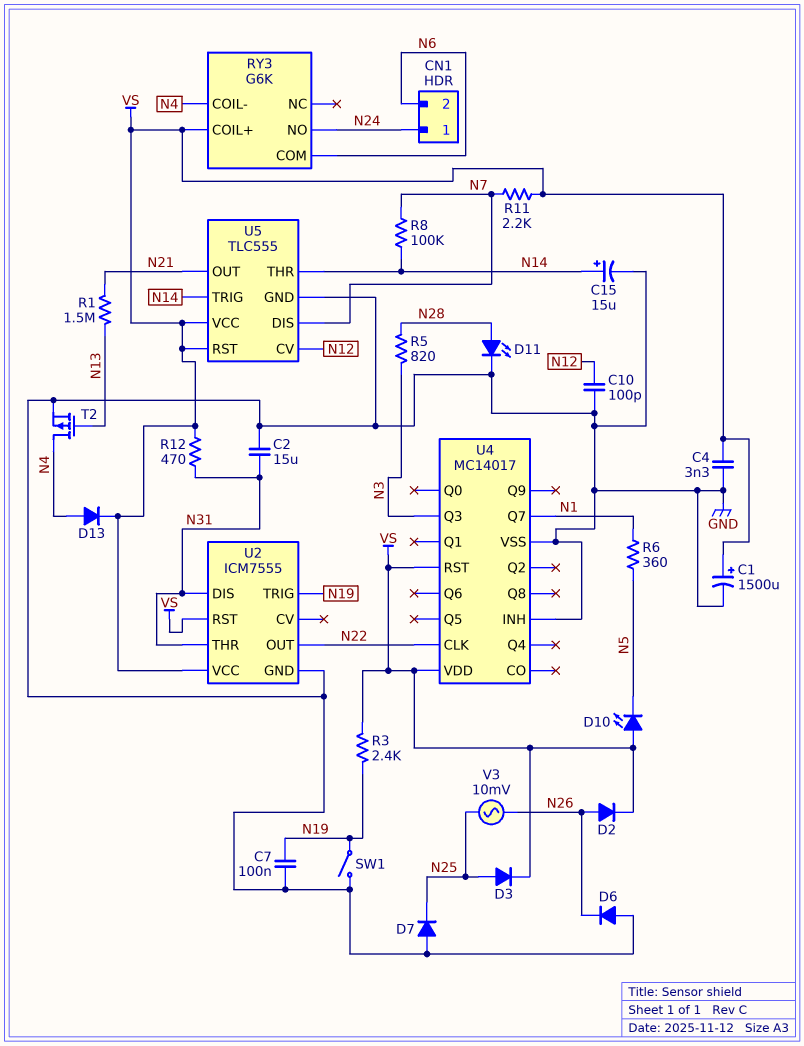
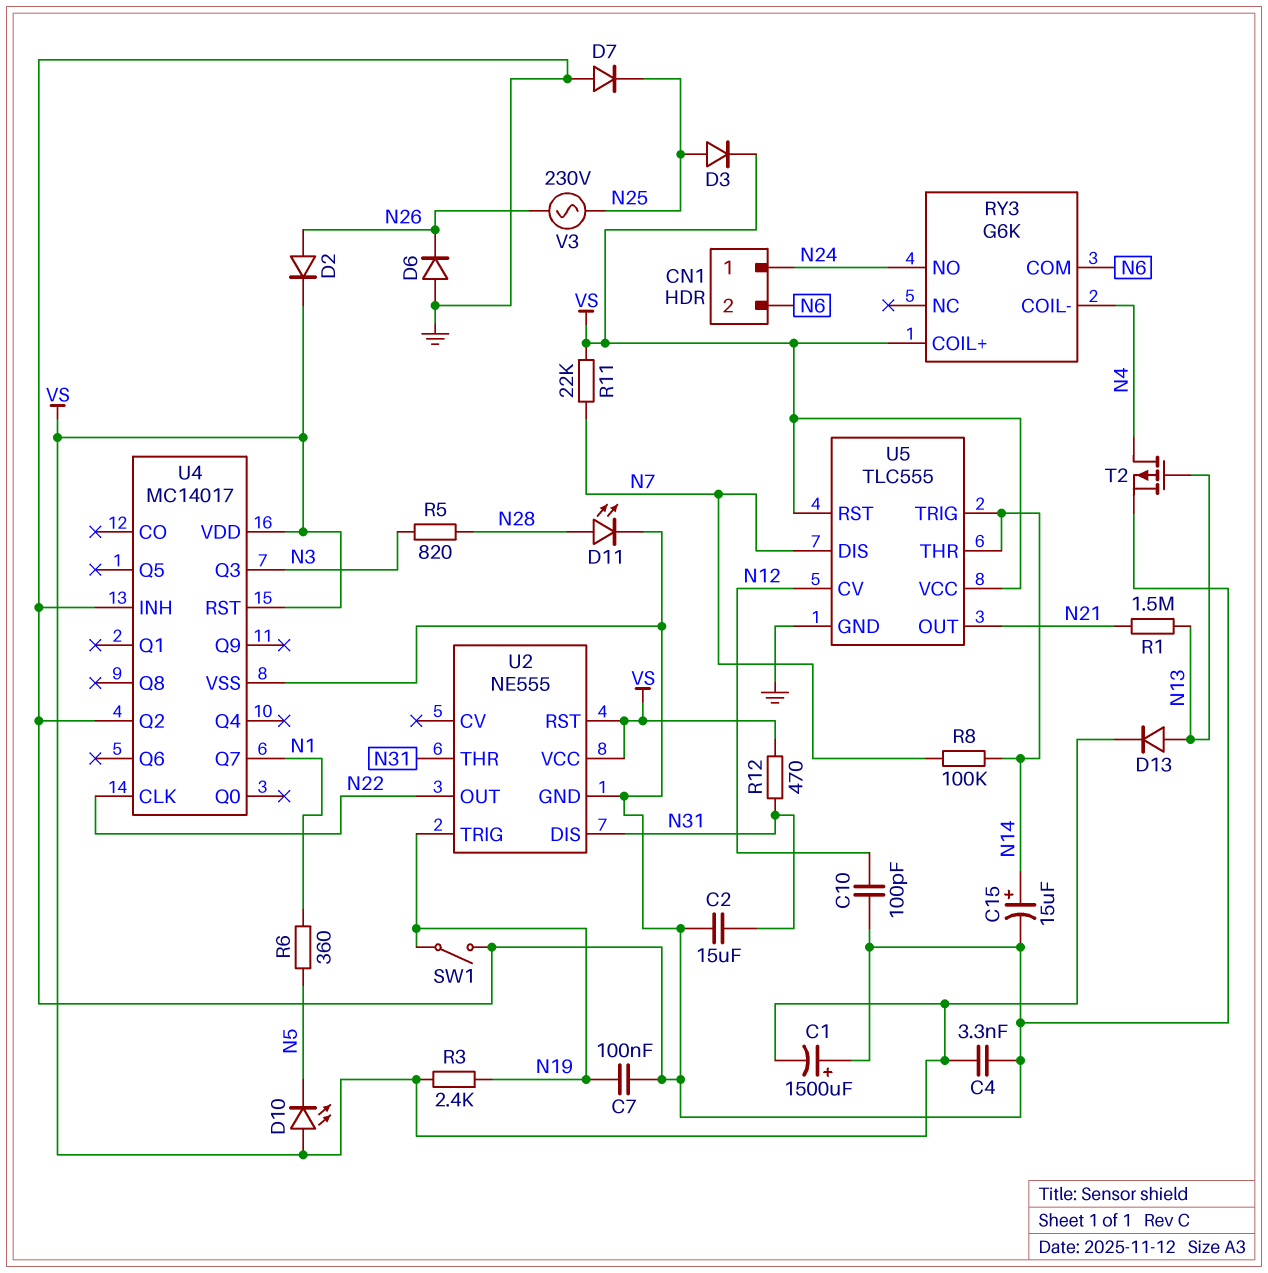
C1: 1500uF (plus VS, minus GND) -> 1500uF (plus GND, minus VS)
D13: diode (A N4, K VS) -> diode (A N13, K VS)
R11: 2.2k (N7, VS) -> 22k (N7, VS)
U2: ICM7555 -> NE555
U4 pin Q2: none -> GND
V3: AC 10mV (N25, N26) -> AC 230V (N25, N26)

